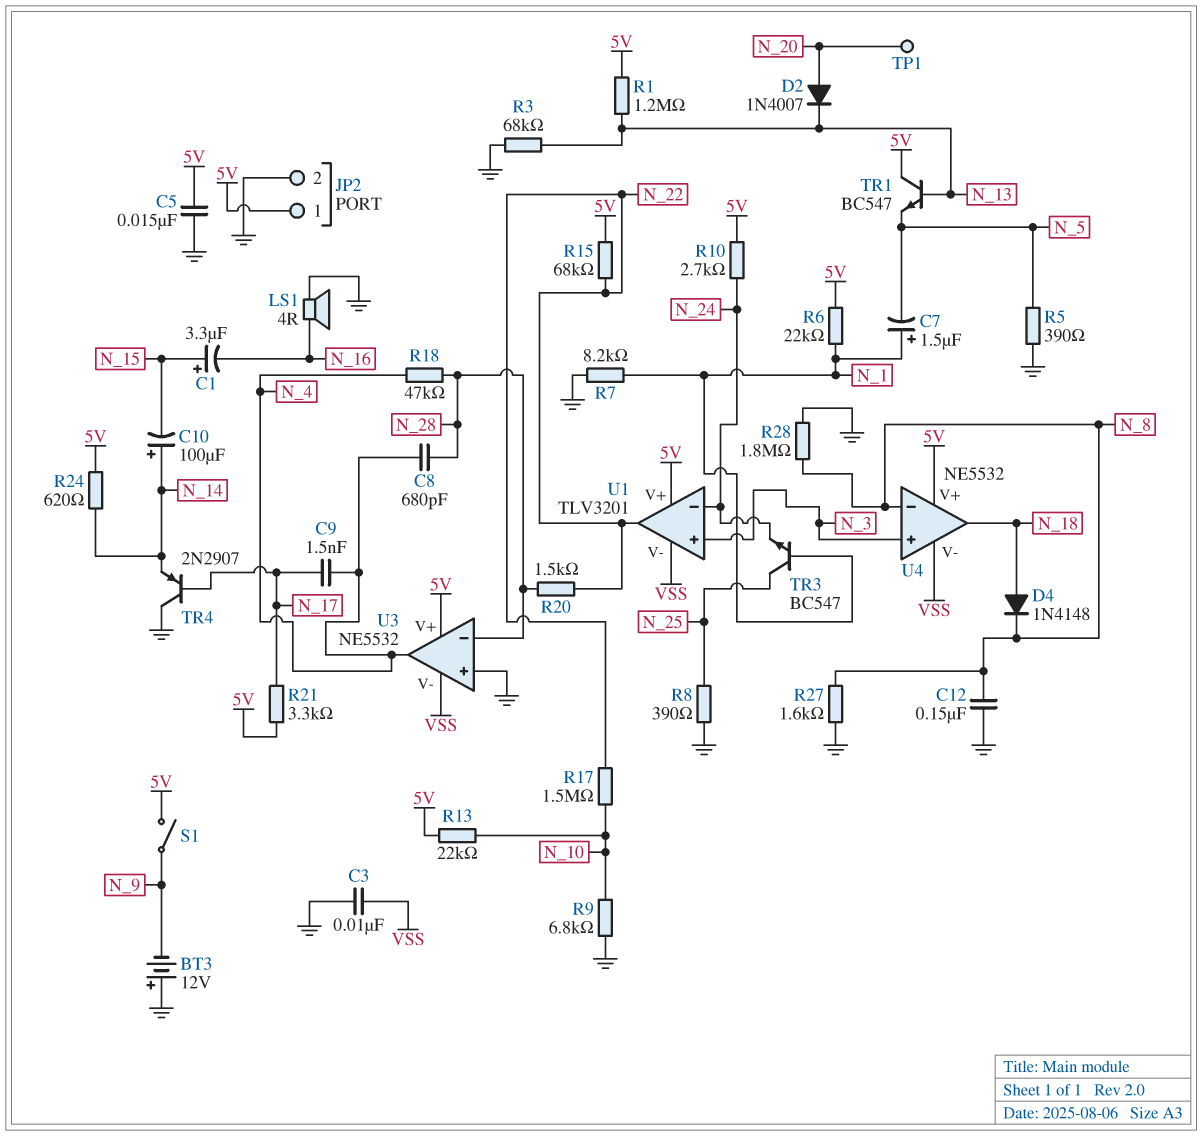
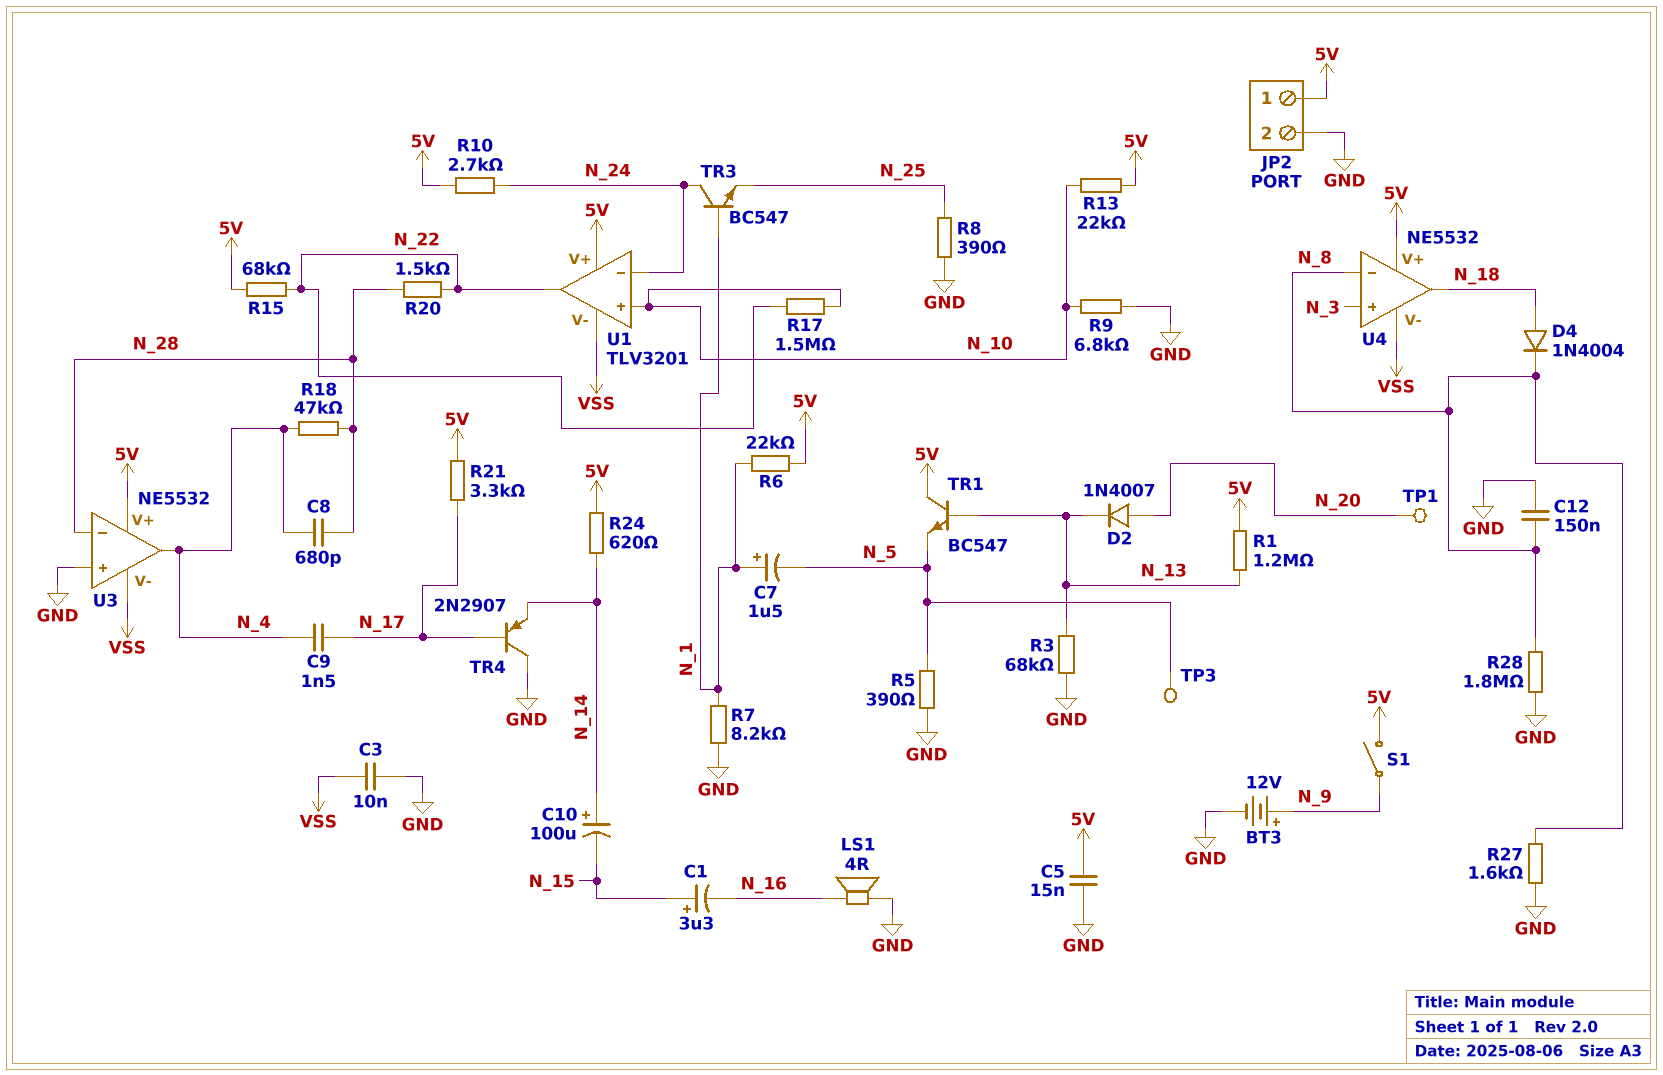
BT3: 12V (plus GND, minus N_9) -> 12V (plus N_9, minus GND)
D4: diode 1N4148 (A N_18, K N_8) -> diode 1N4004 (A N_18, K N_8)
TP3: none -> test point (N_5)
TR3: NPN BC547 (B N_1, C N_25, E N_24) -> NPN BC547 (B N_1, C N_24, E N_25)
U1 pin in+: N_3 -> N_10

